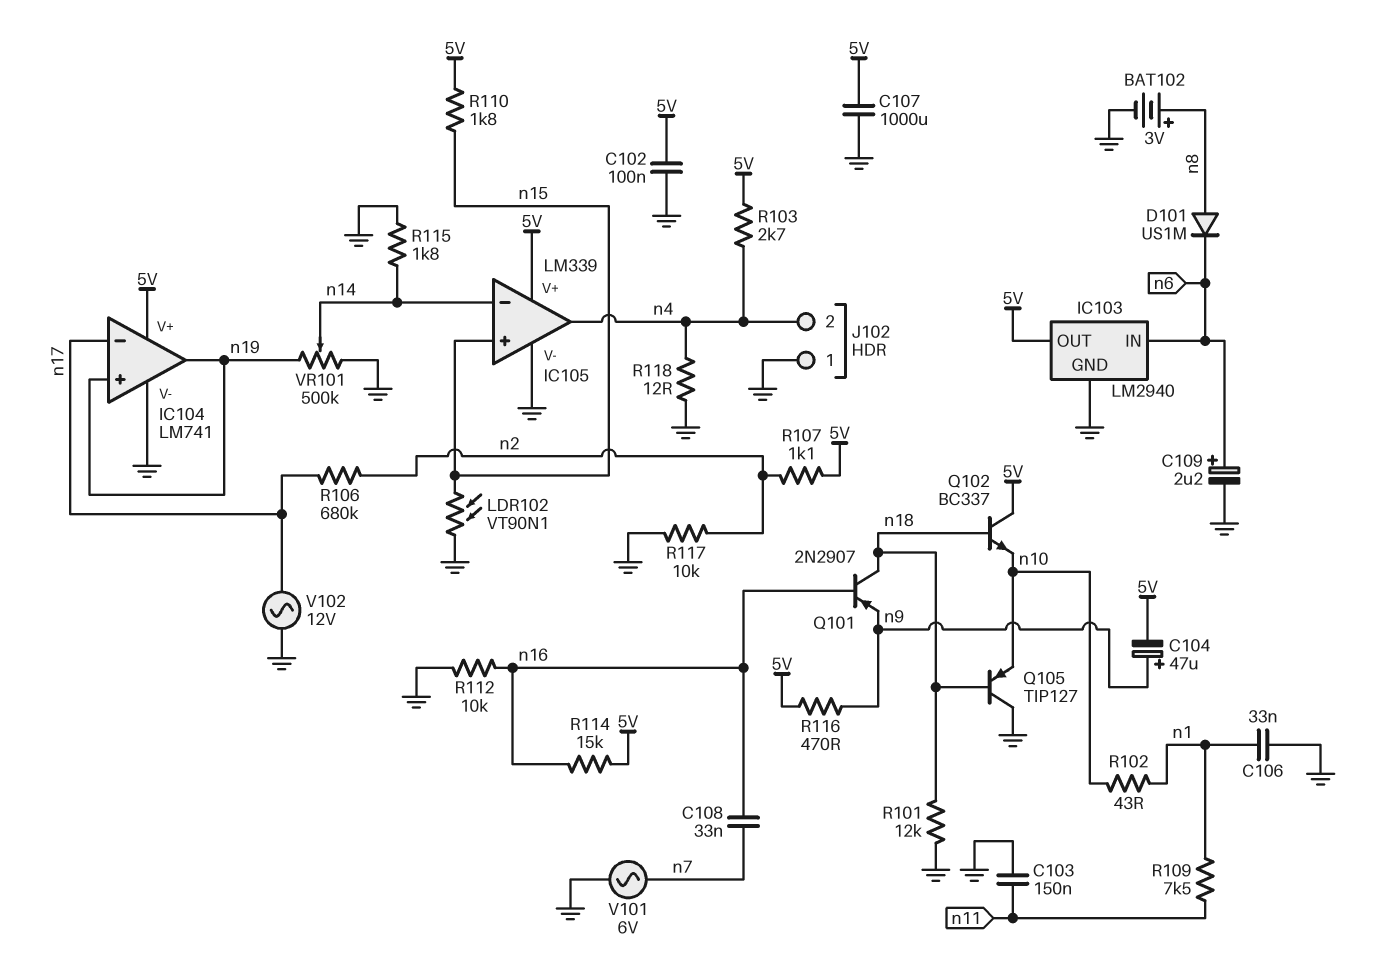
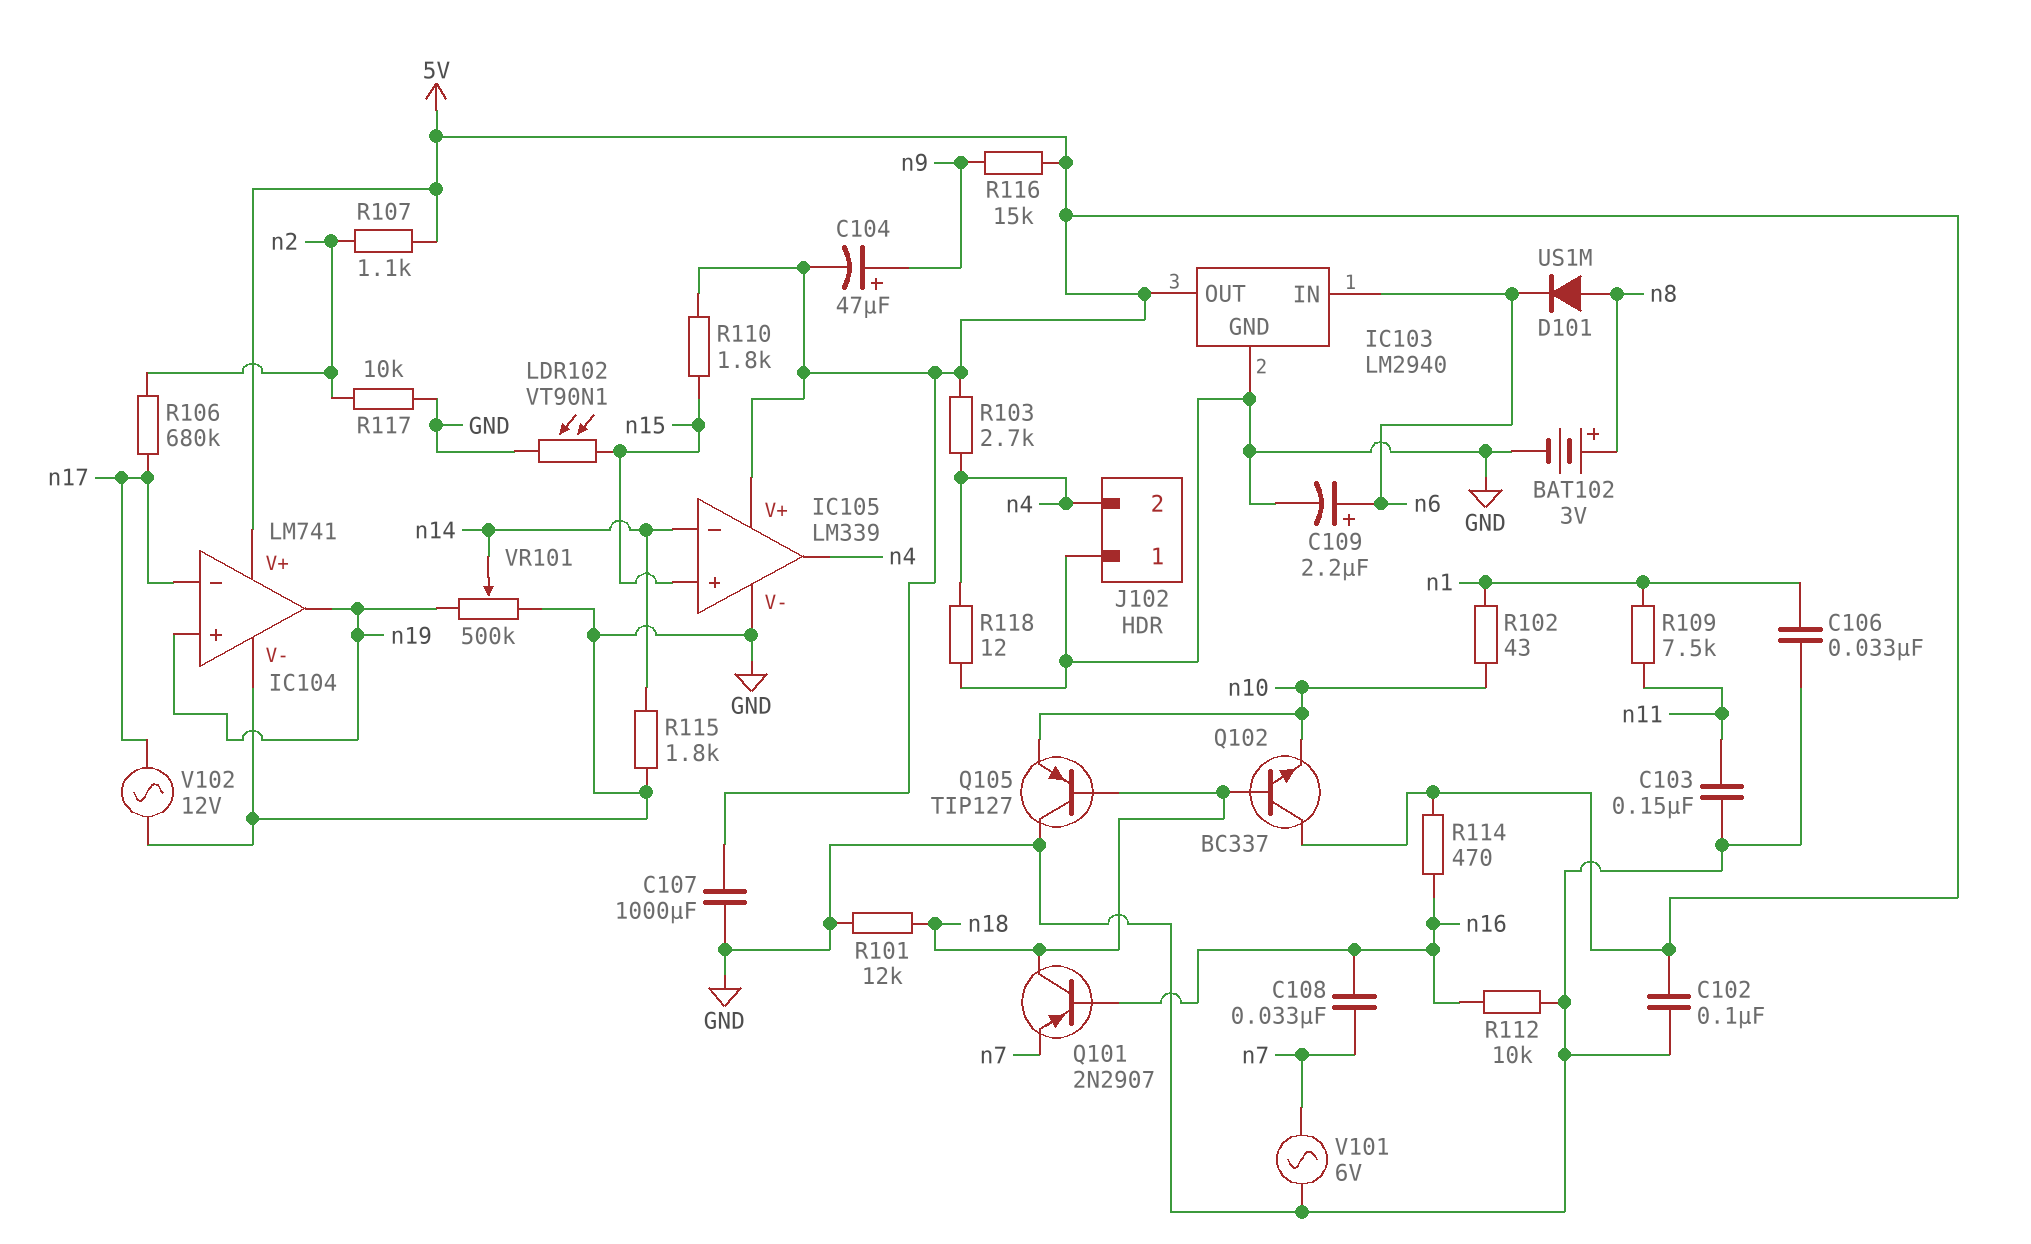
Q101: PNP 2N2907 (B n16, C n18, E n9) -> PNP 2N2907 (B n16, C n18, E n7)
R114: 15k (5V, n16) -> 470 (5V, n16)
R116: 470 (5V, n9) -> 15k (5V, n9)

